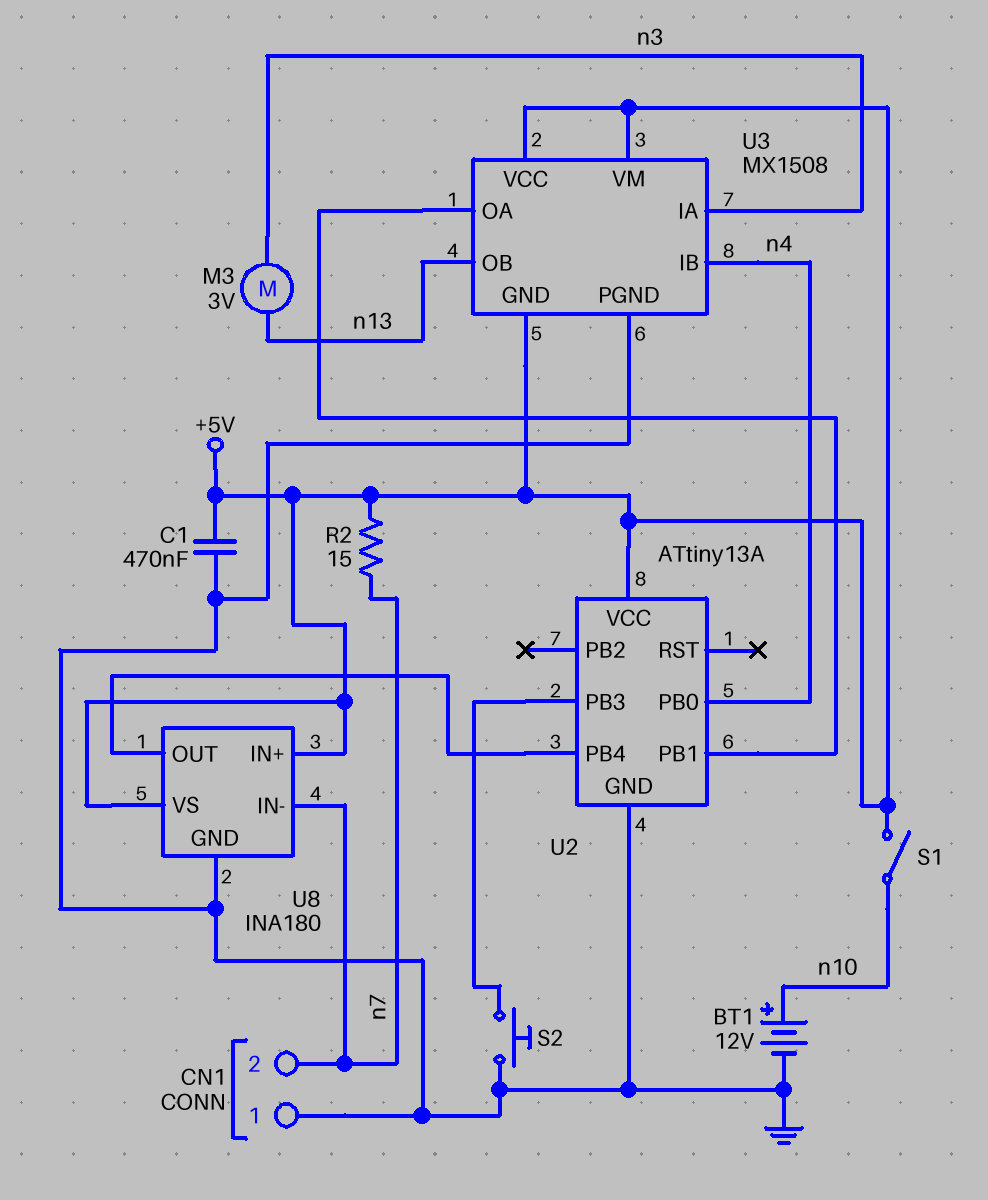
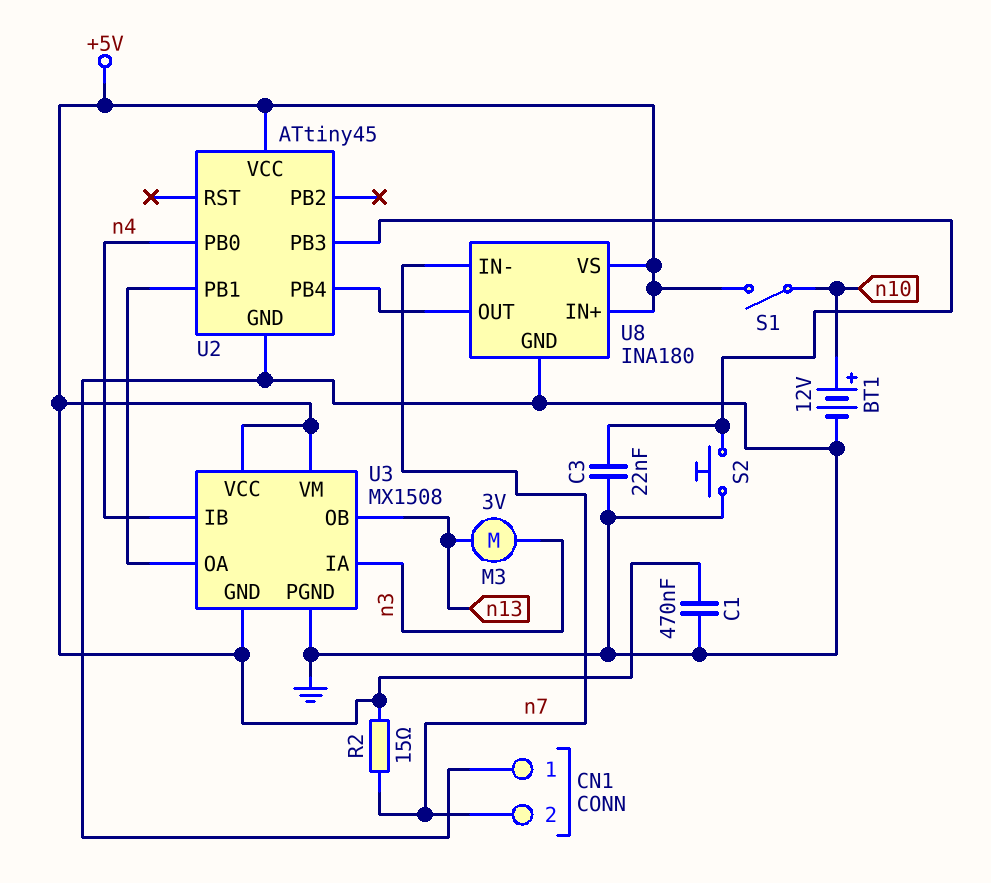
C3: none -> 22nF (GND, U2/PB3)
U2: ATtiny13A -> ATtiny45

